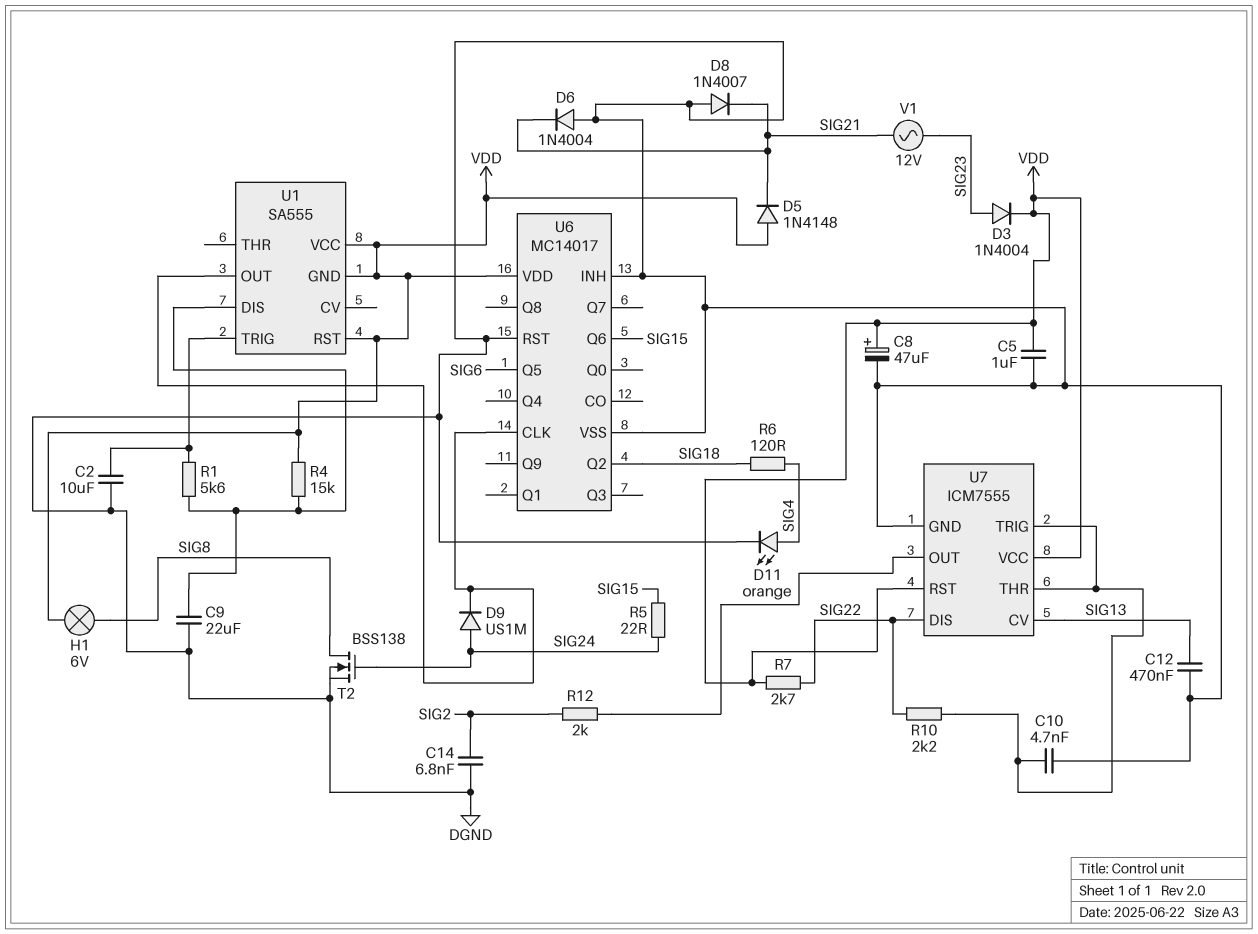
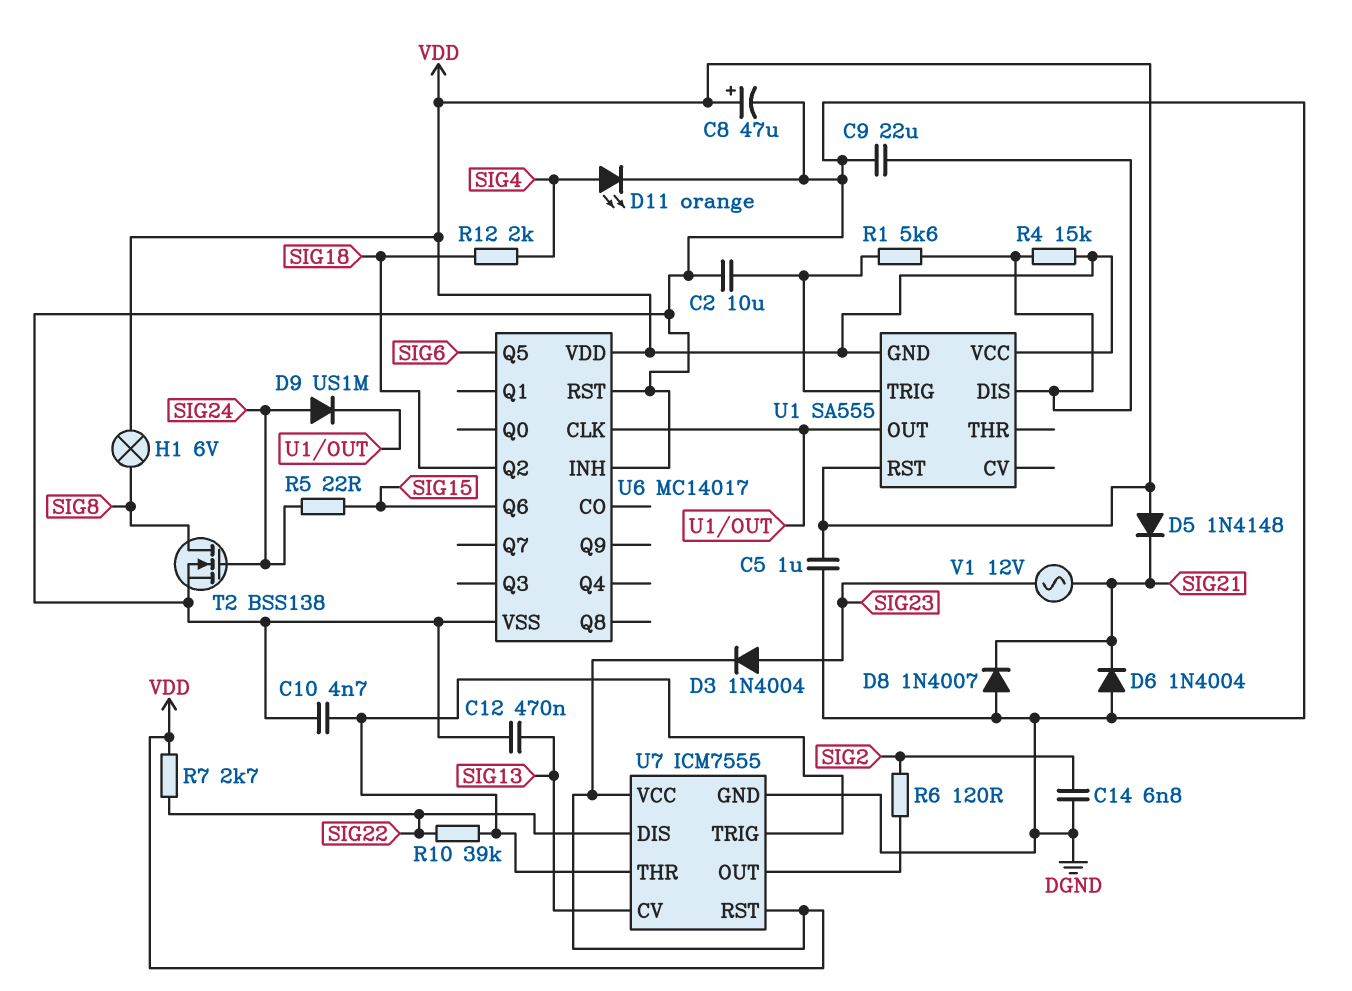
R6: 120 (SIG4, SIG18) -> 120 (SIG2, U7/OUT)
R10: 2.2k (SIG22, U7/THR) -> 39k (SIG22, U7/THR)
R12: 2k (SIG2, U7/OUT) -> 2k (SIG4, SIG18)

